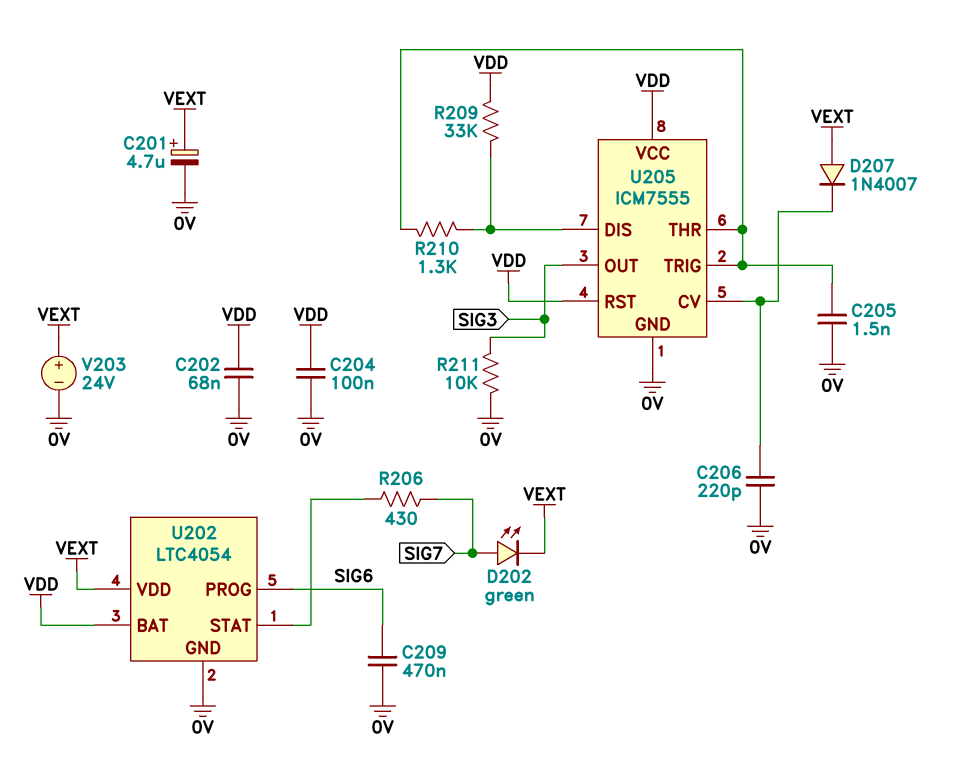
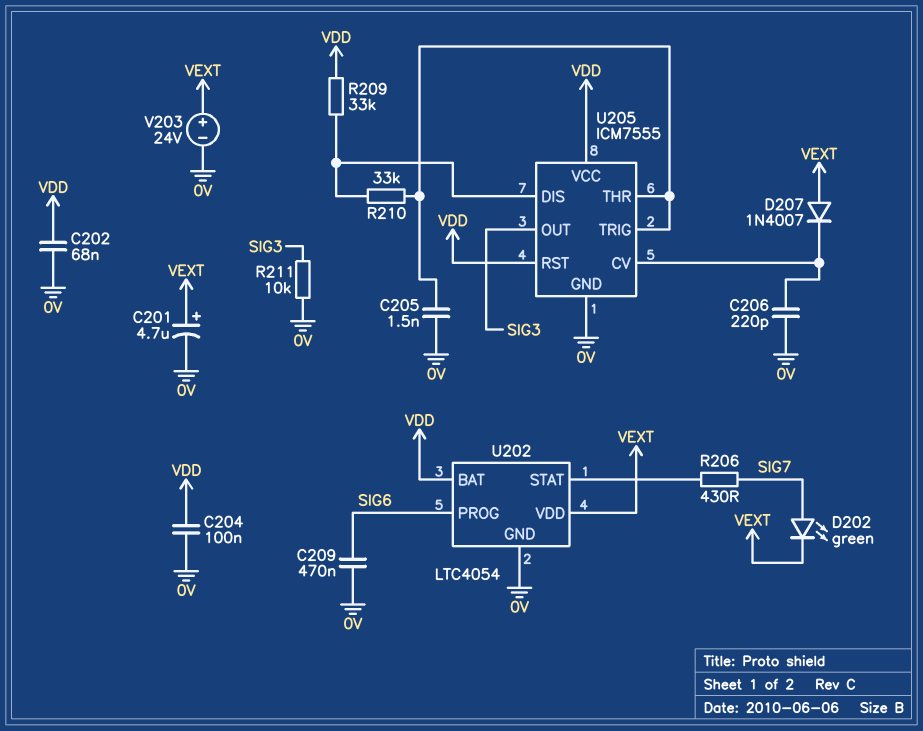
R210: 1.3k (U205/DIS, U205/THR) -> 33k (U205/DIS, U205/THR)

